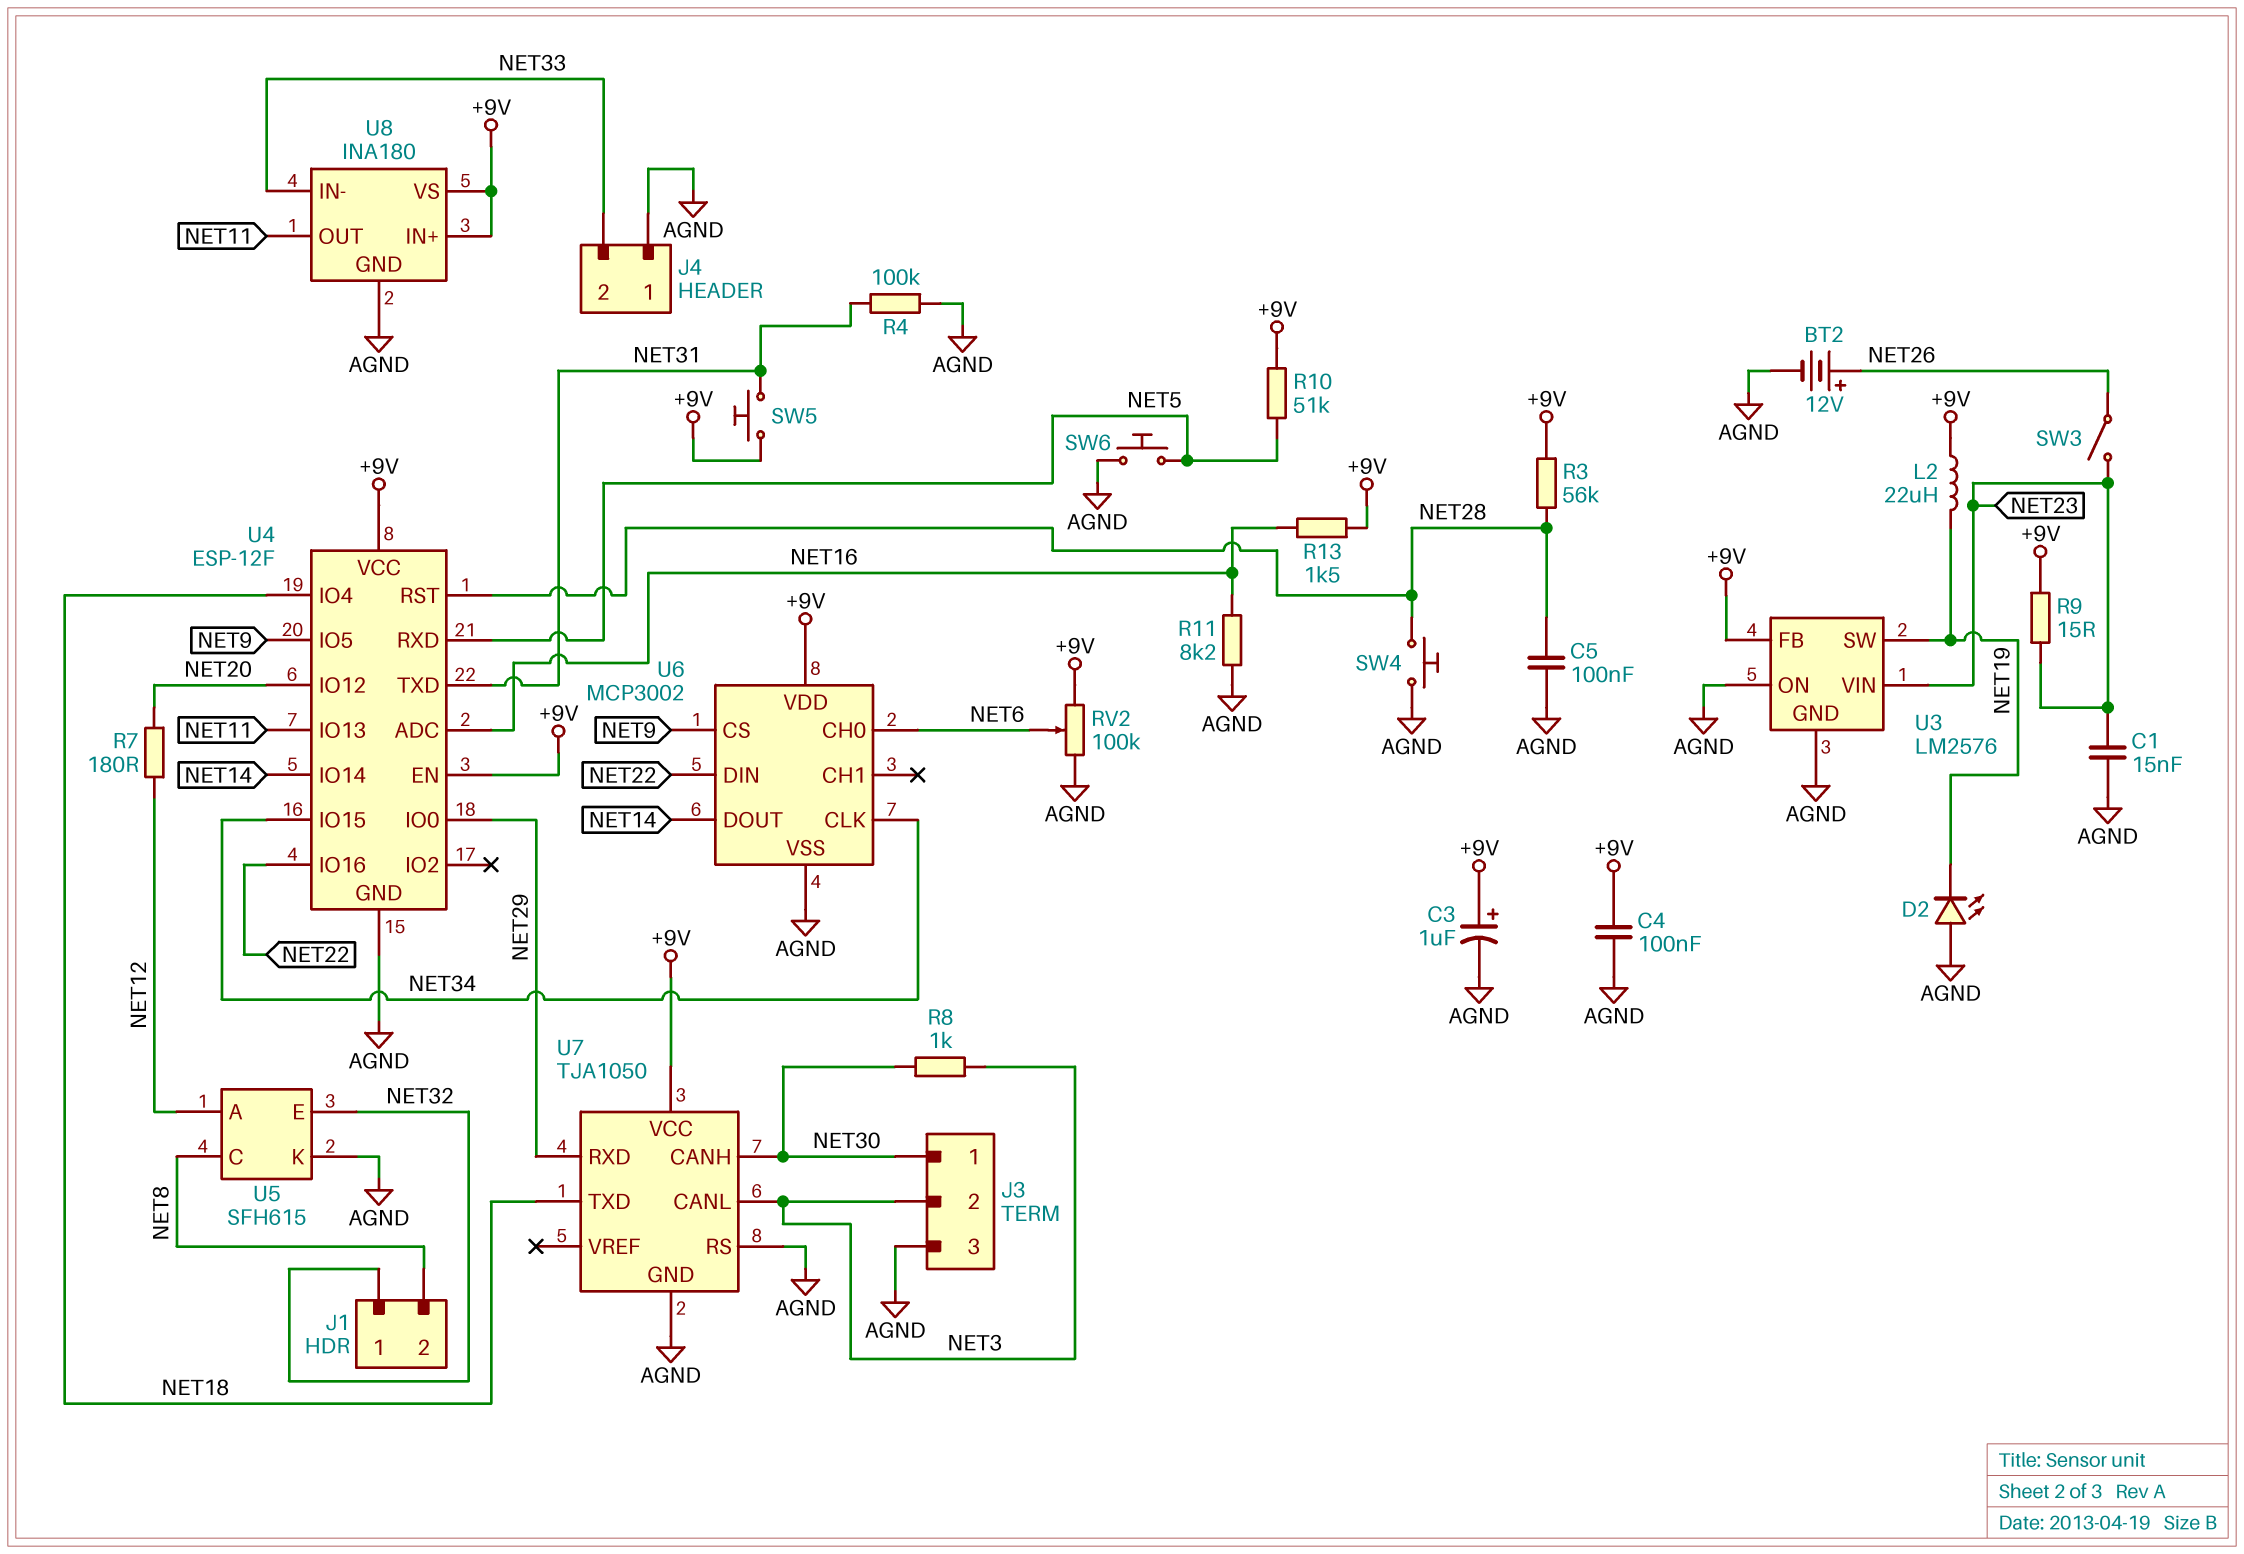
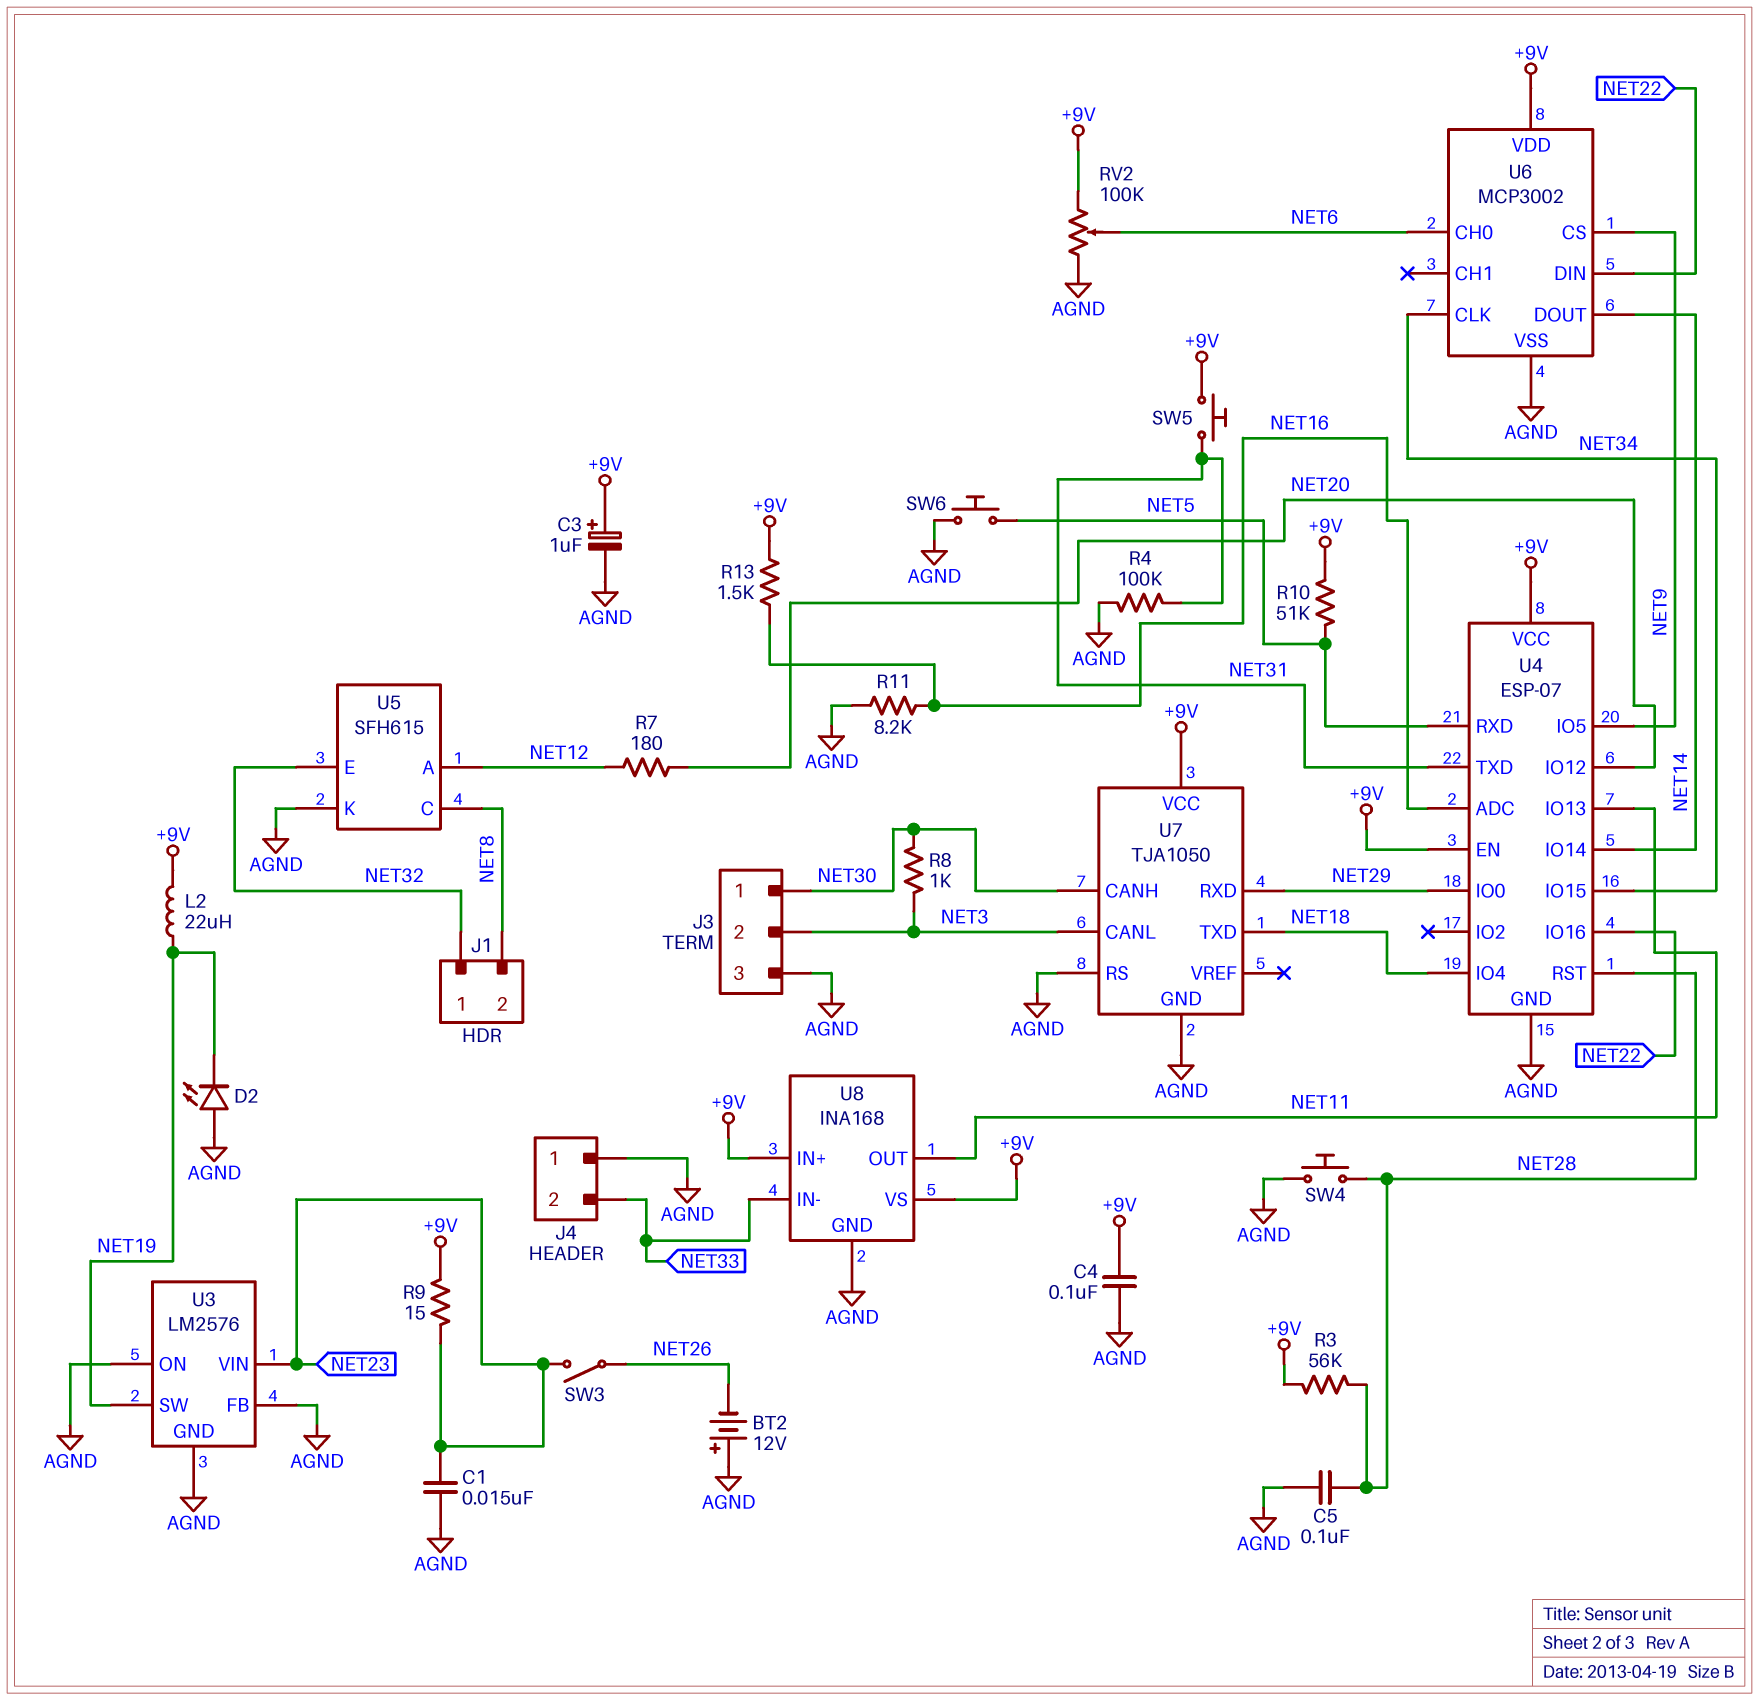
BT2: 12V (plus NET26, minus AGND) -> 12V (plus AGND, minus NET26)
U3 pin FB: +9V -> AGND
U4: ESP-12F -> ESP-07
U8: INA180 -> INA168

